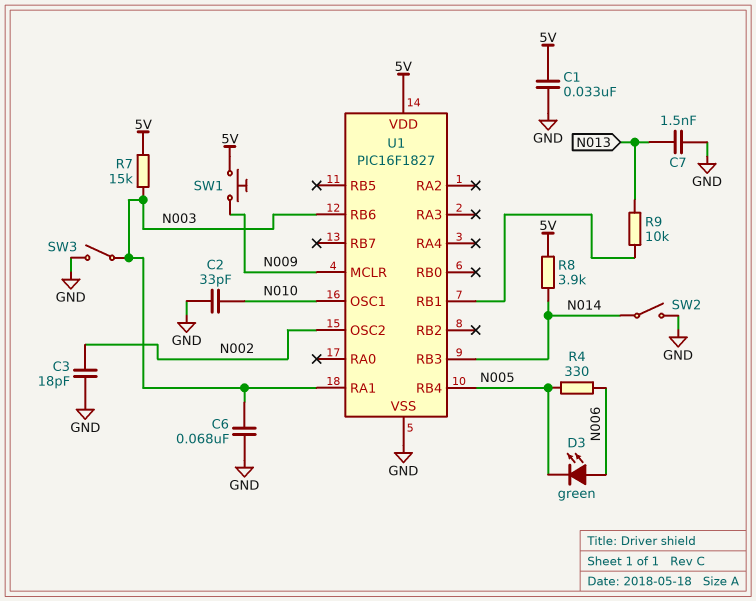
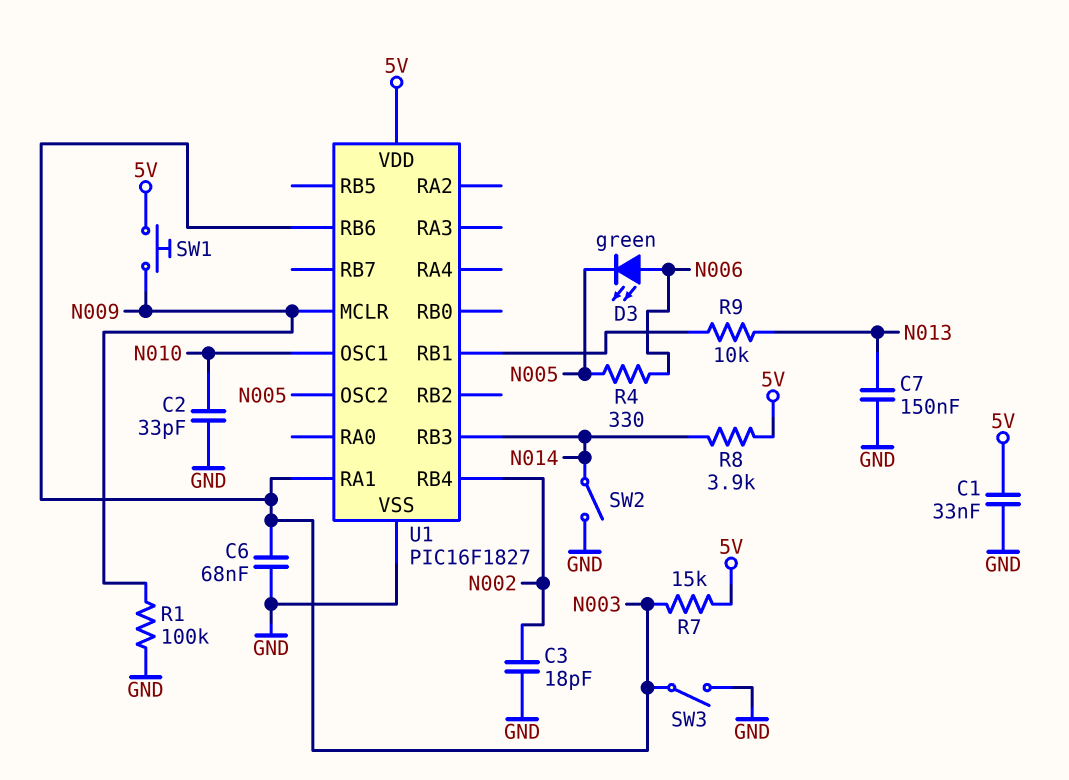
C7: 1.5nF (GND, N013) -> 150nF (GND, N013)
R1: none -> 100k (GND, N009)
U1 pin OSC2: N002 -> N005
U1 pin RB4: N005 -> N002

